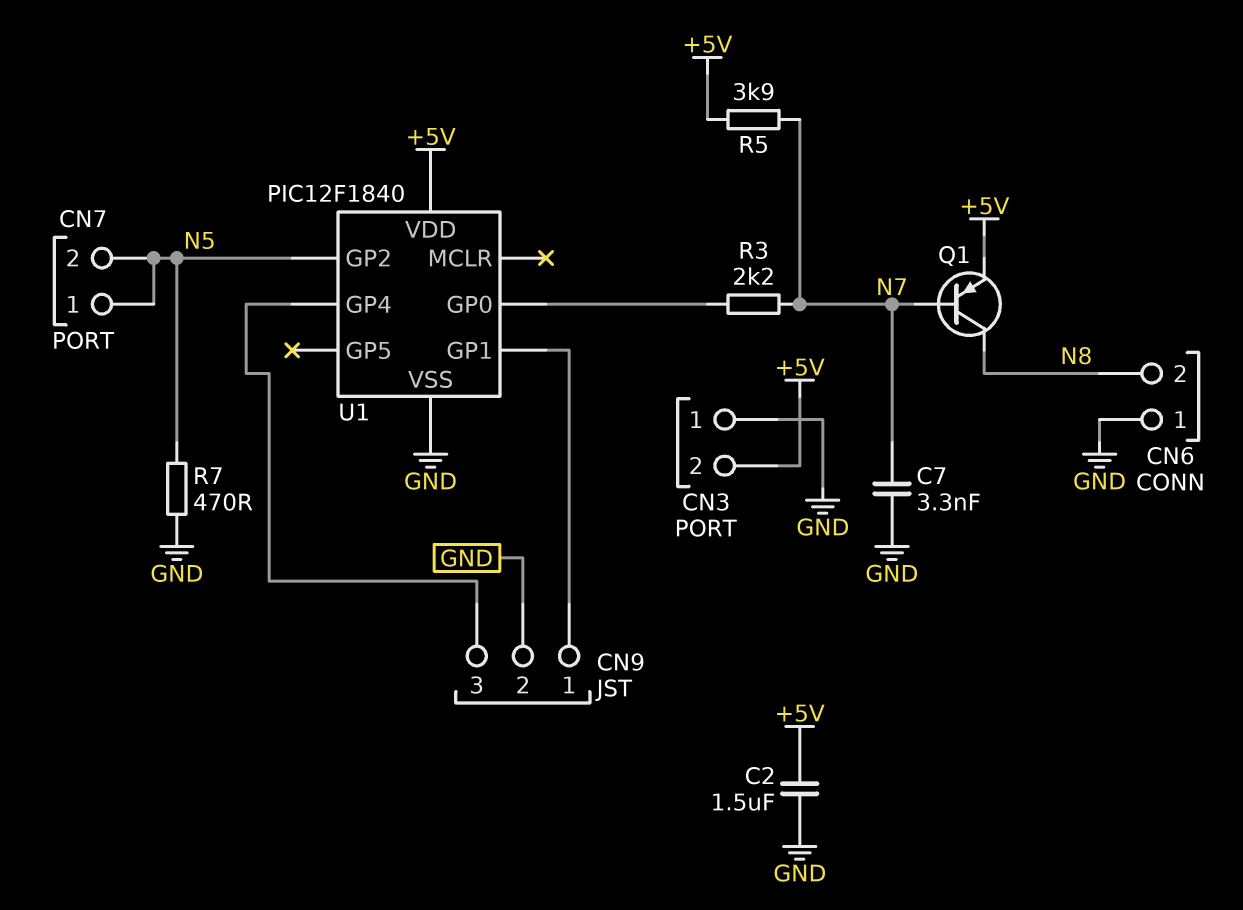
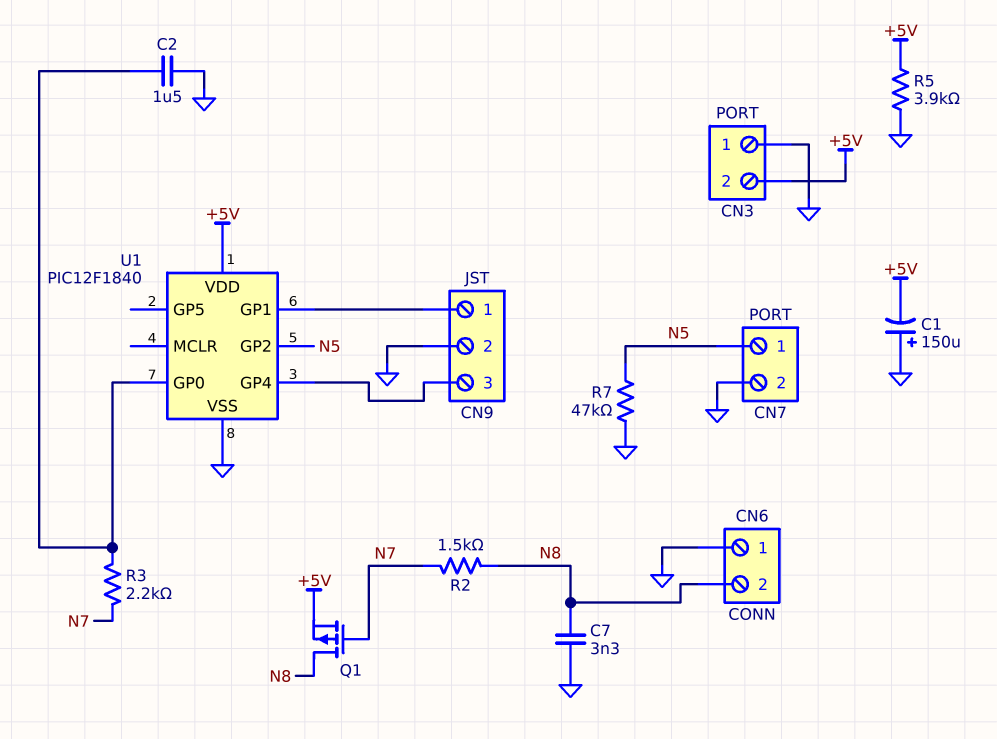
C1: none -> 150uF (plus GND, minus +5V)
C2: 1.5uF (+5V, GND) -> 1.5uF (GND, U1/GP0)
C7: 3.3nF (GND, N7) -> 3.3nF (GND, N8)
CN7 pin 2: N5 -> GND
Q1: PNP (B N7, C N8, E +5V) -> PMOS (G N7, D N8, S +5V)
R2: none -> 1.5k (N7, N8)
R5: 3.9k (+5V, N7) -> 3.9k (+5V, GND)
R7: 470 (GND, N5) -> 47k (GND, N5)

